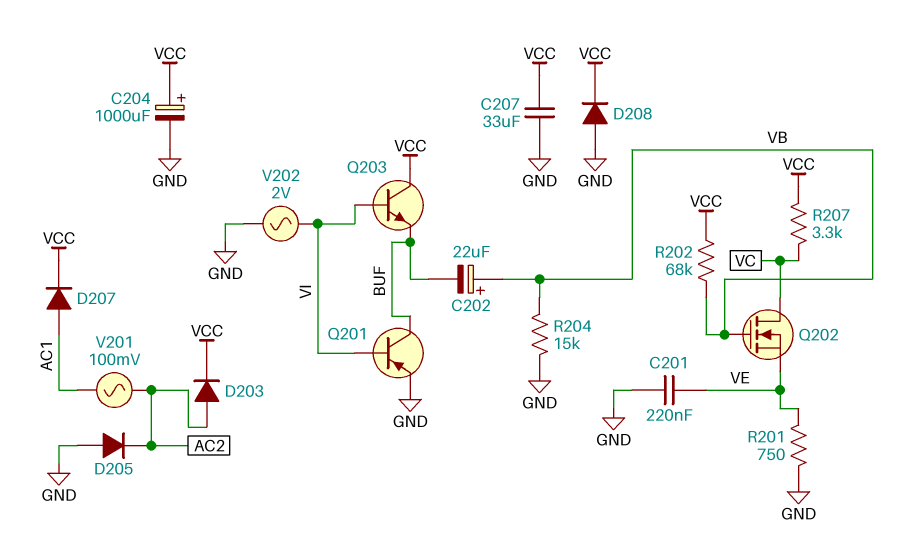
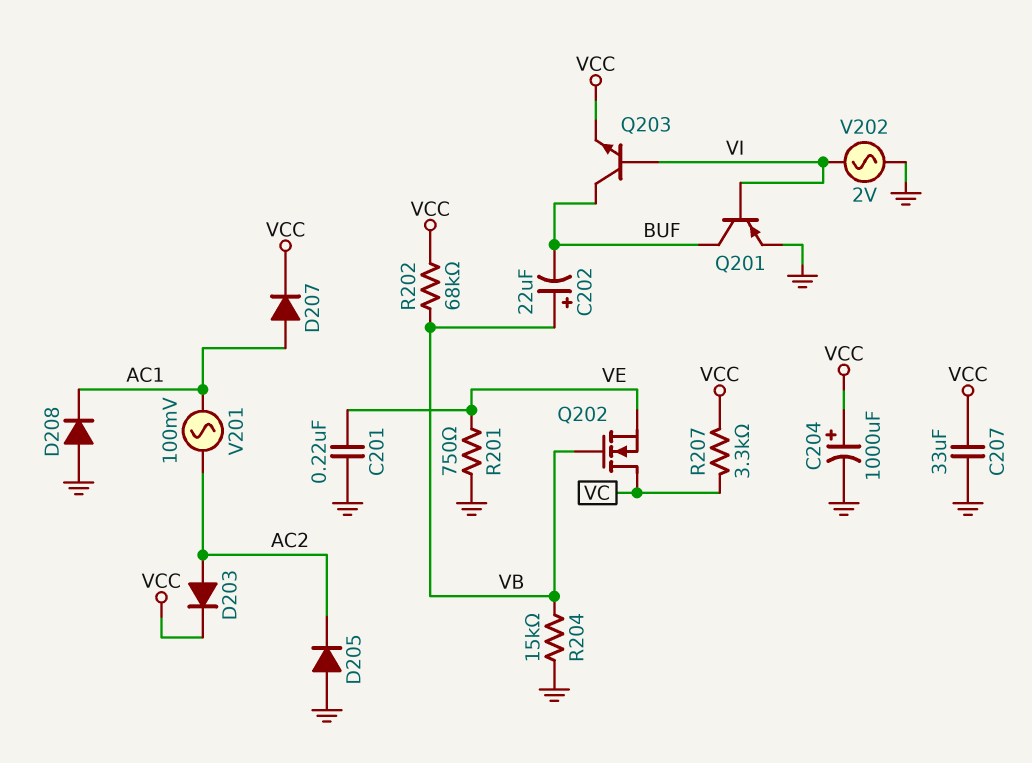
D208: diode (A GND, K VCC) -> diode (A GND, K AC1)
Q203: NPN (B VI, C VCC, E BUF) -> NPN (B VI, C BUF, E VCC)

